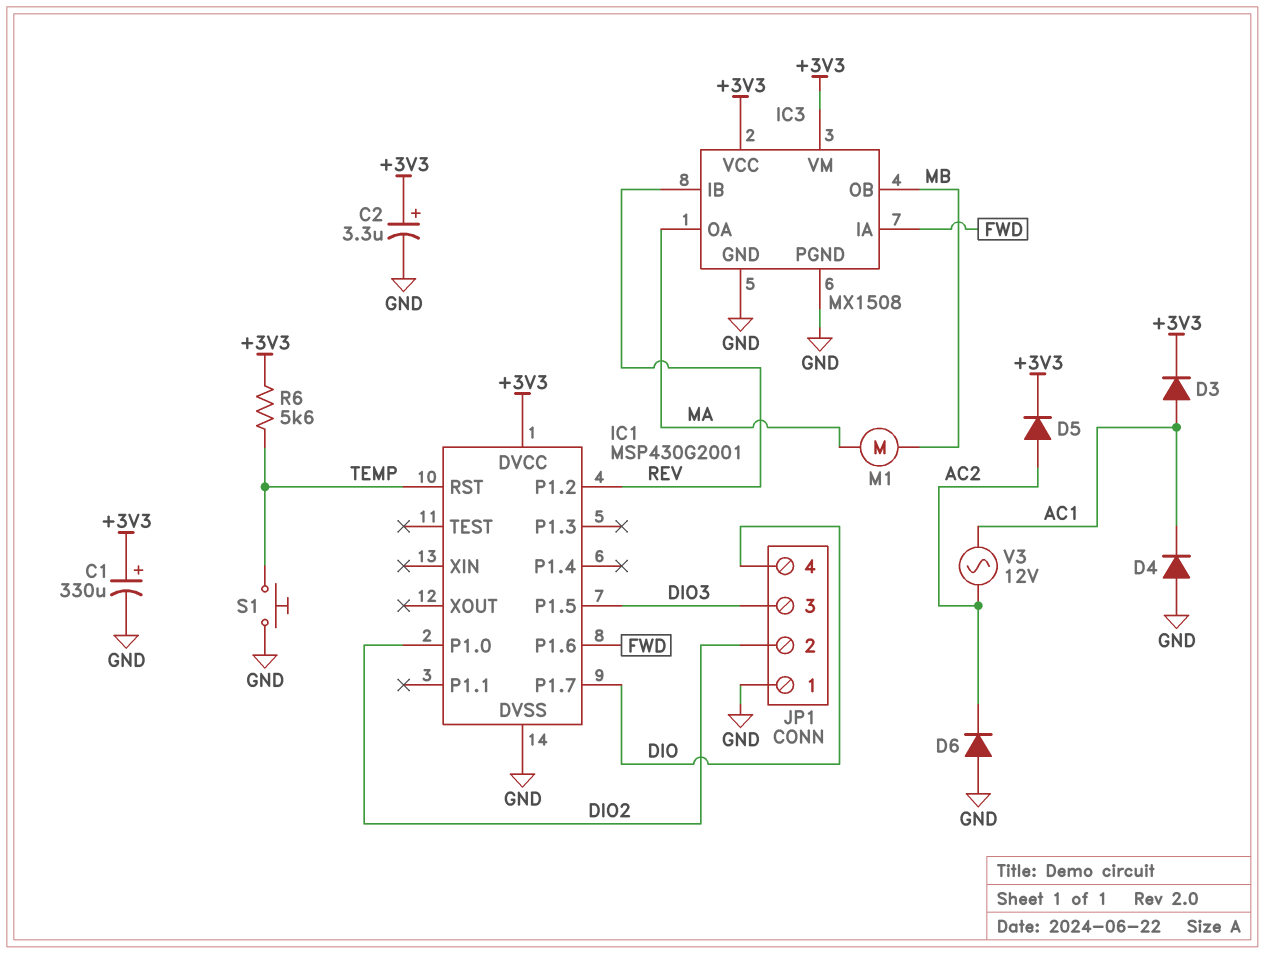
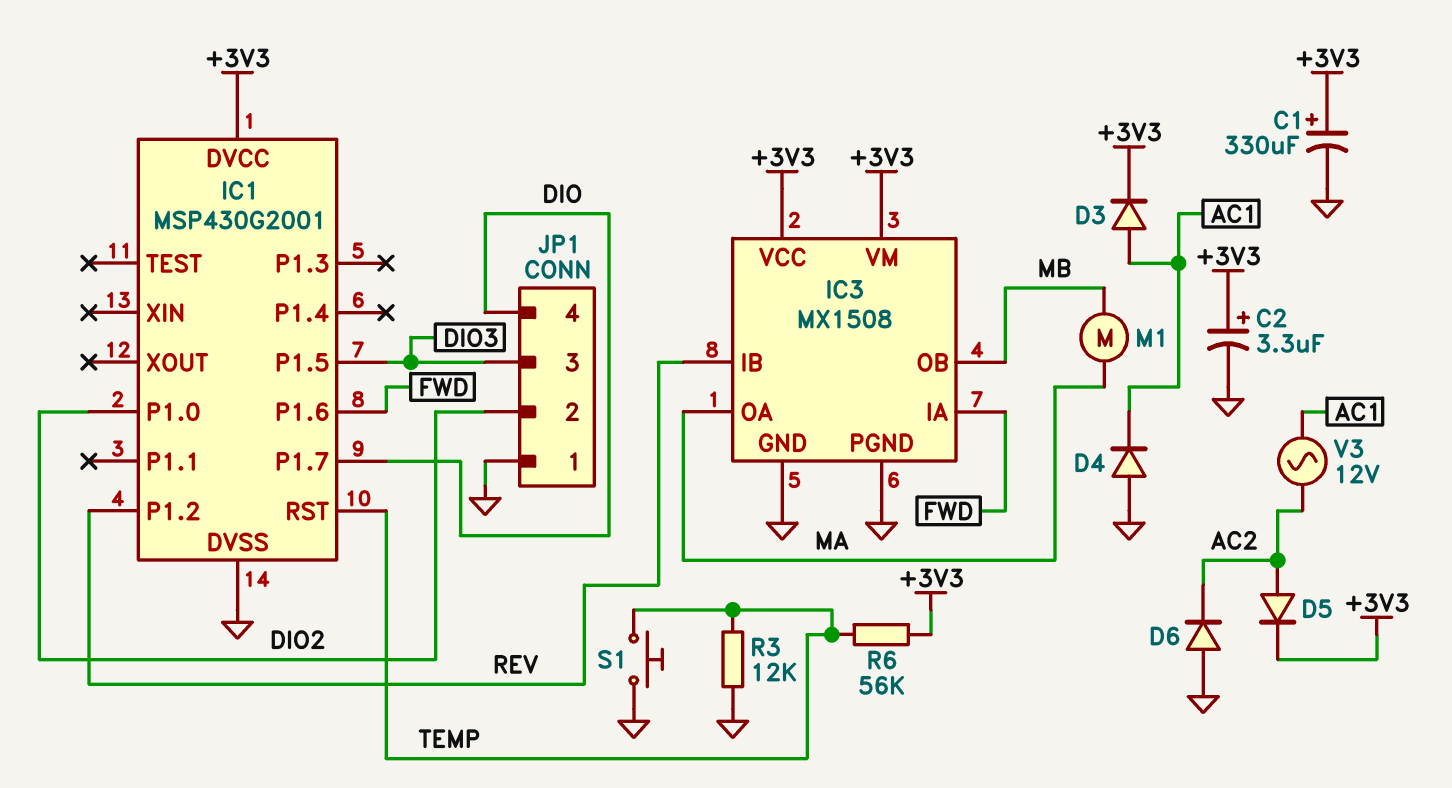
R3: none -> 12k (GND, TEMP)
R6: 5.6k (+3V3, TEMP) -> 56k (+3V3, TEMP)

